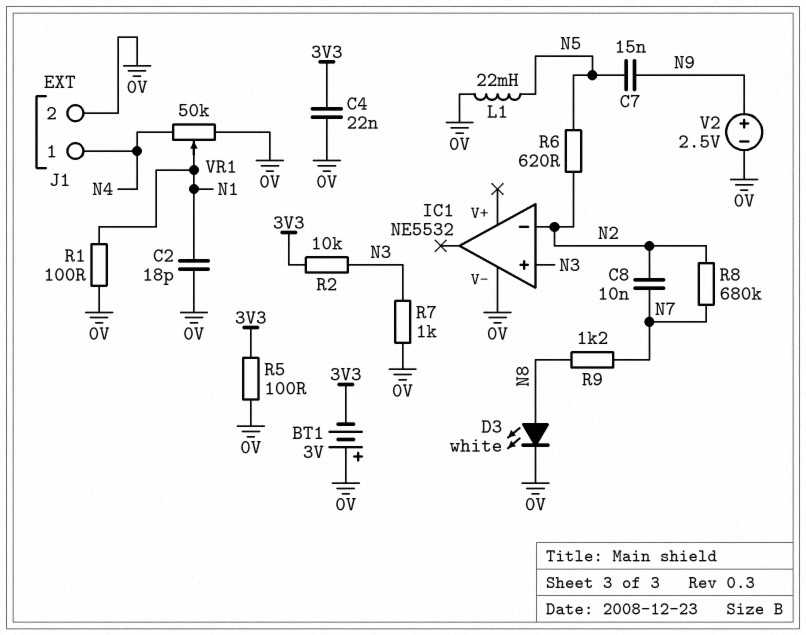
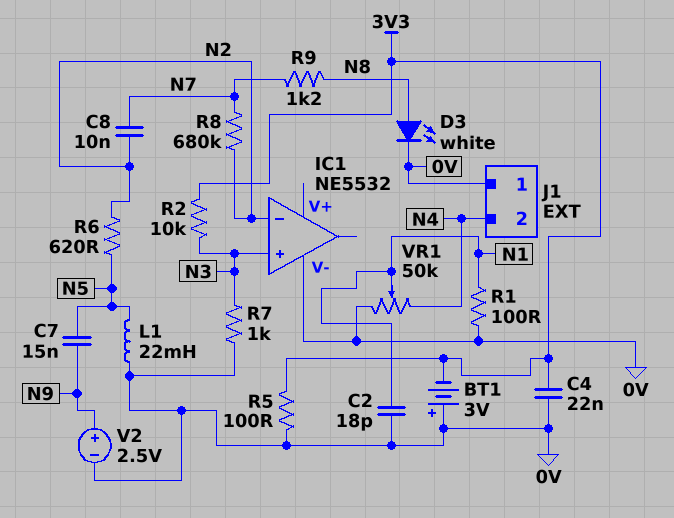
J1 pin 1: N4 -> 0V
J1 pin 2: 0V -> N4

